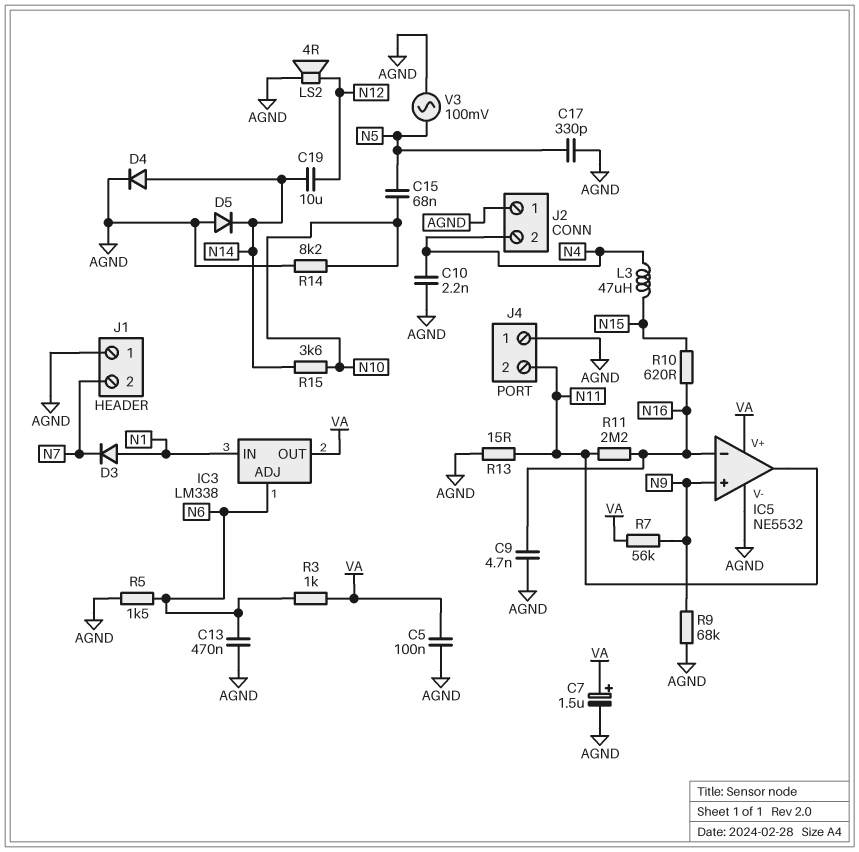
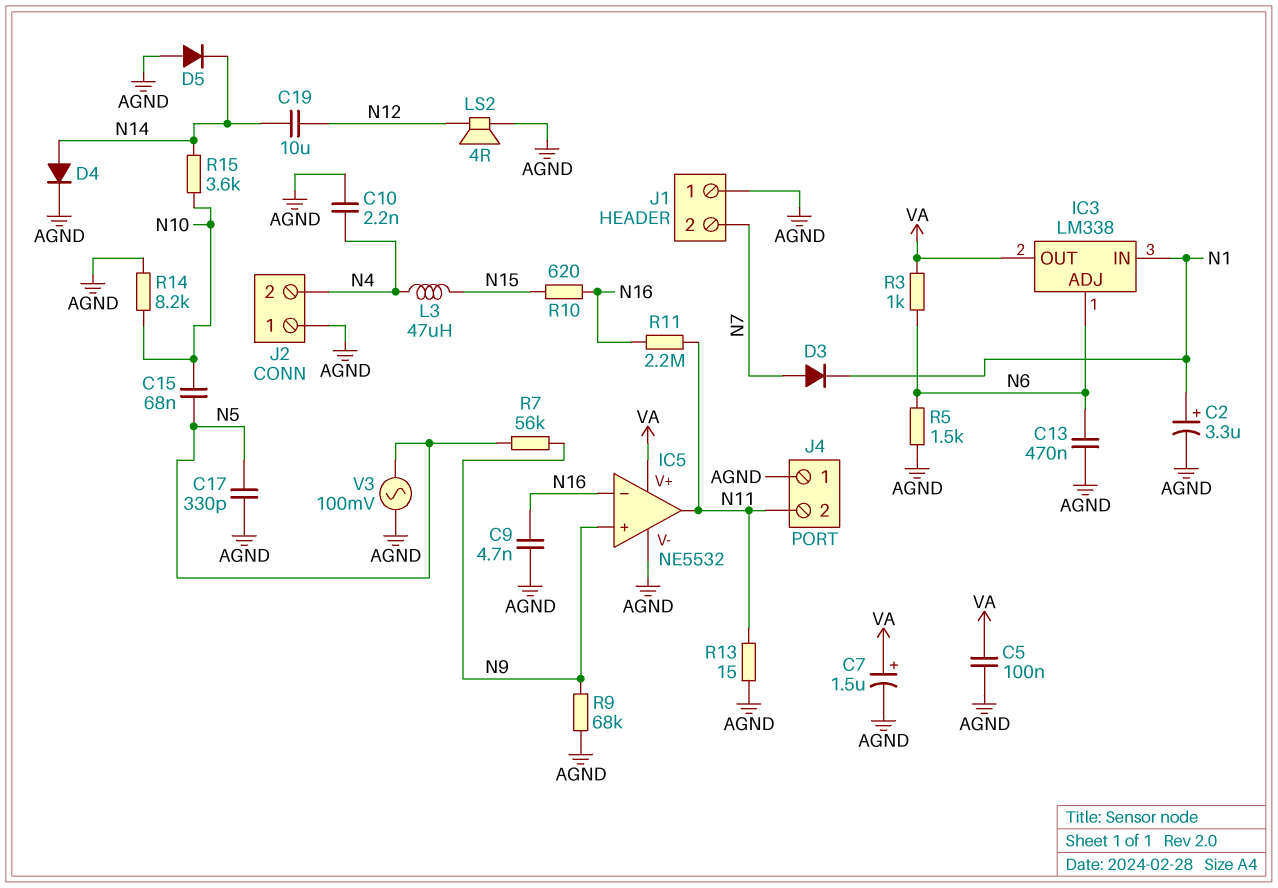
C2: none -> 3.3uF (plus N1, minus AGND)
D3: diode (A N1, K N7) -> diode (A N7, K N1)
R7: 56k (N9, VA) -> 56k (N5, N9)

